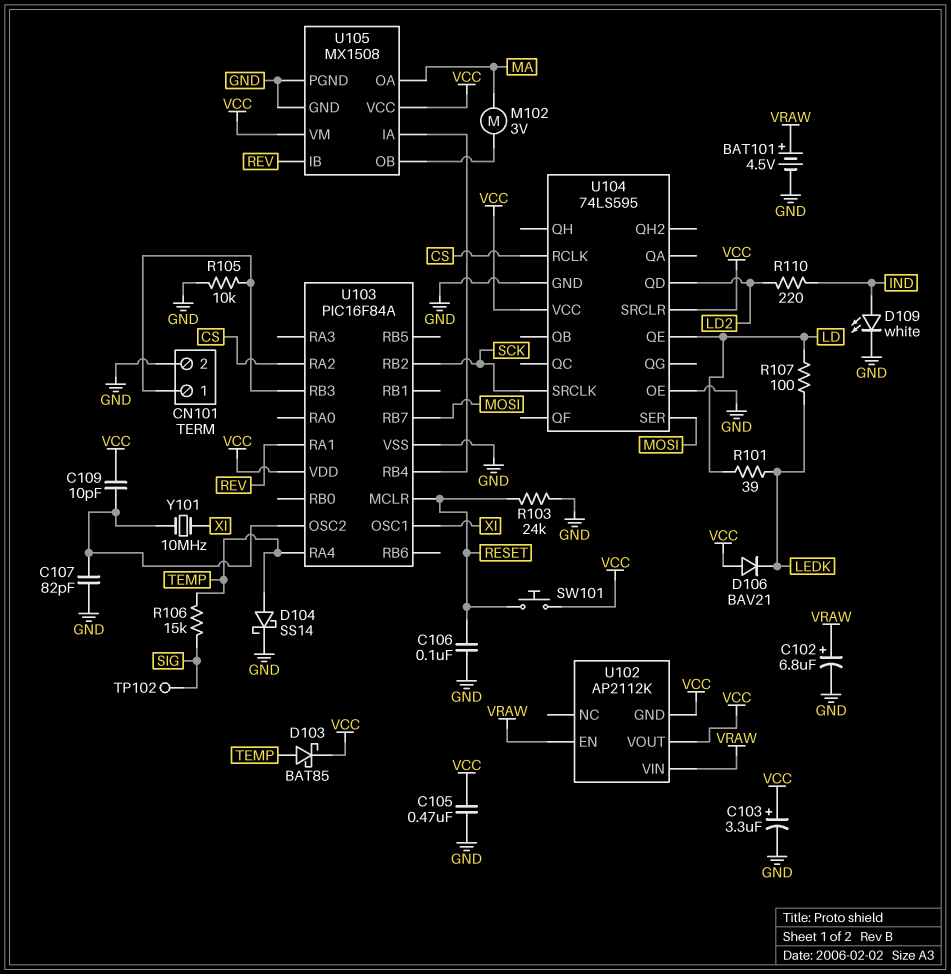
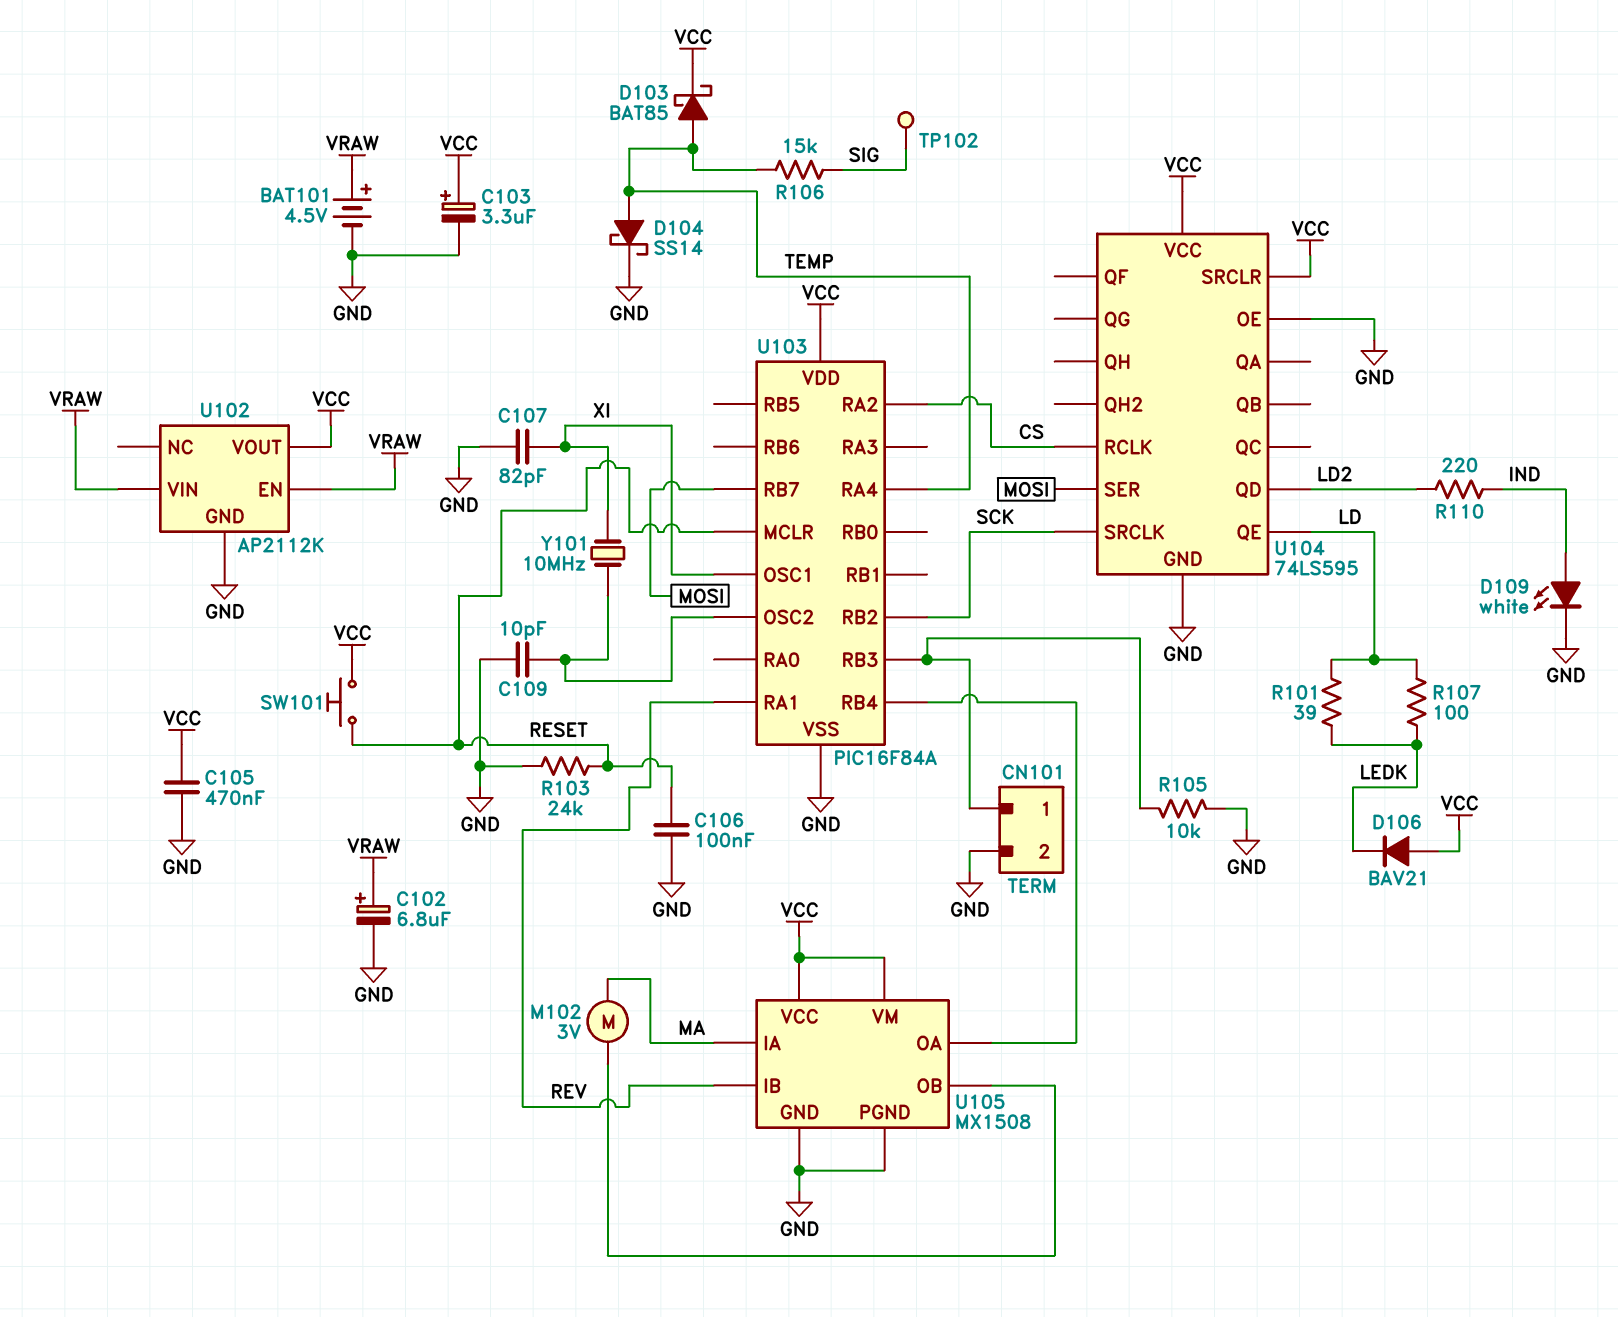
C107: 82pF (GND, U103/OSC2) -> 82pF (GND, XI)
C109: 10pF (U103/OSC2, VCC) -> 10pF (GND, U103/OSC2)
U102 pin GND: VCC -> GND
U105 pin IA: U103/RB4 -> MA
U105 pin OA: MA -> U103/RB4

